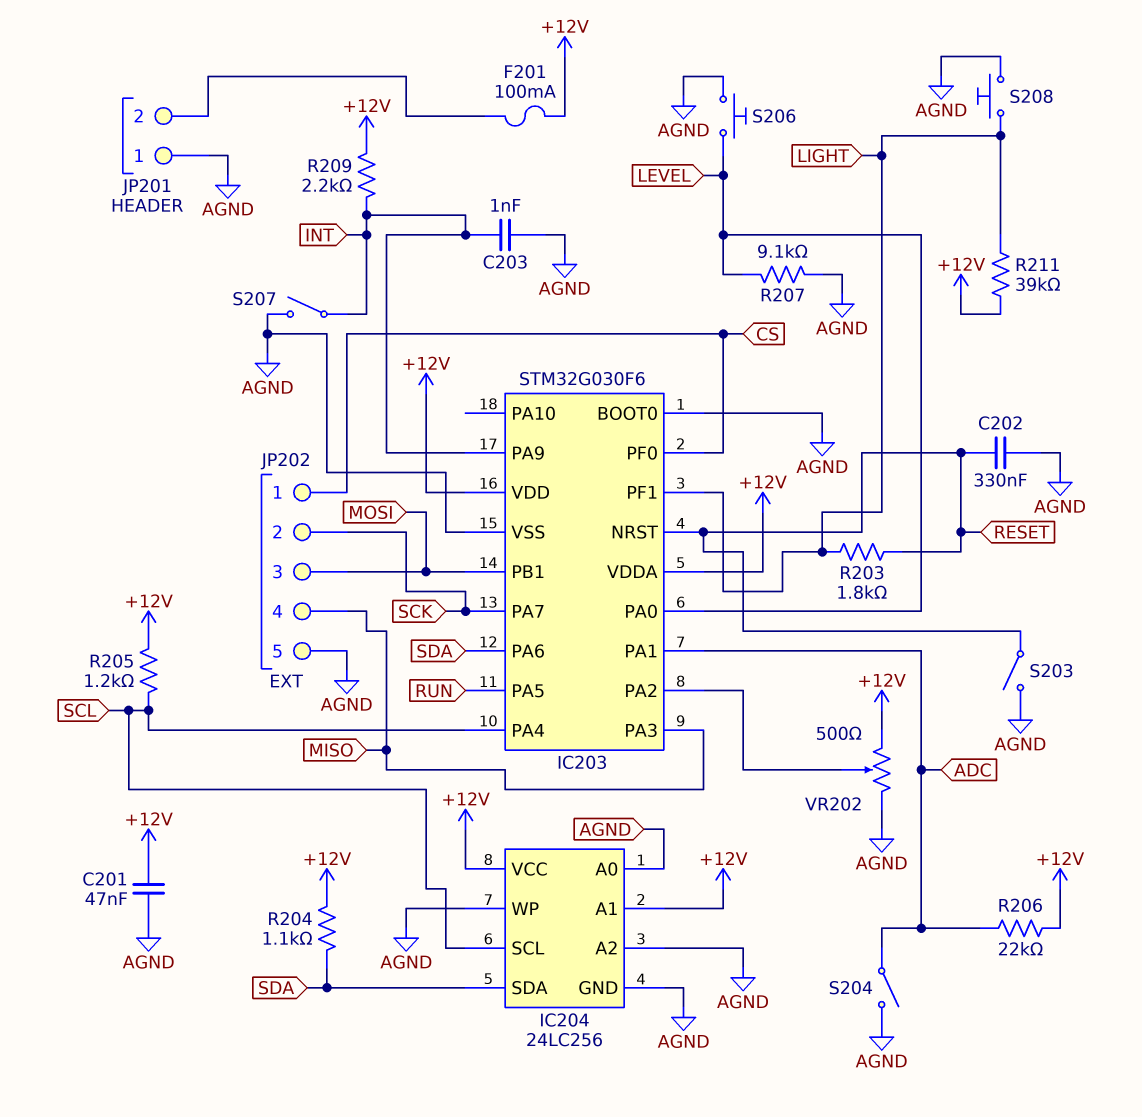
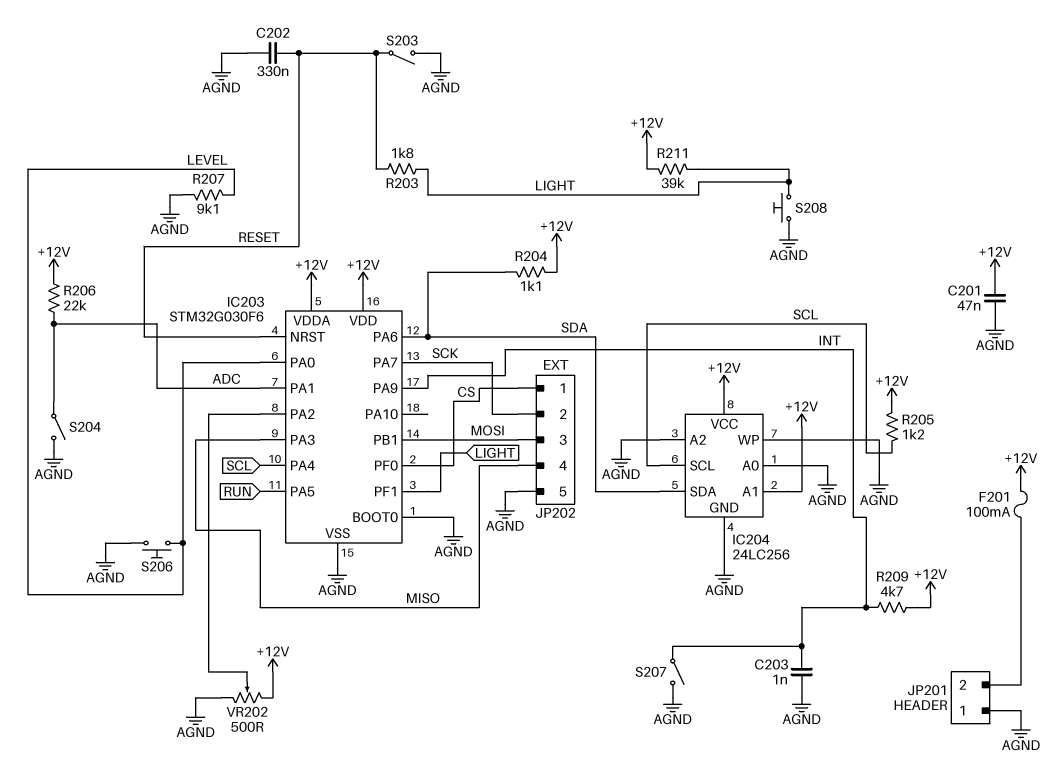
R209: 2.2k (+12V, INT) -> 4.7k (+12V, INT)

